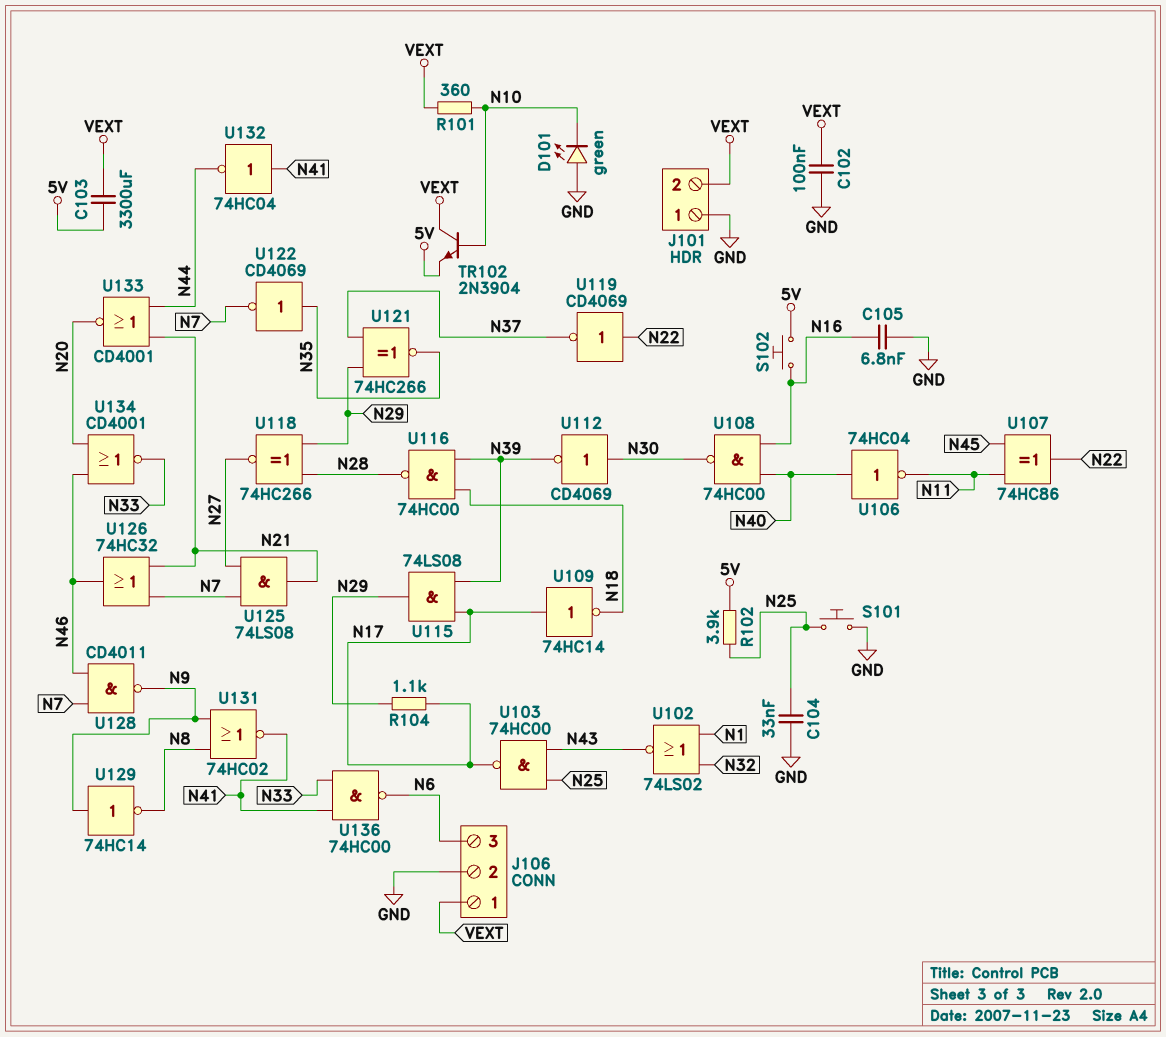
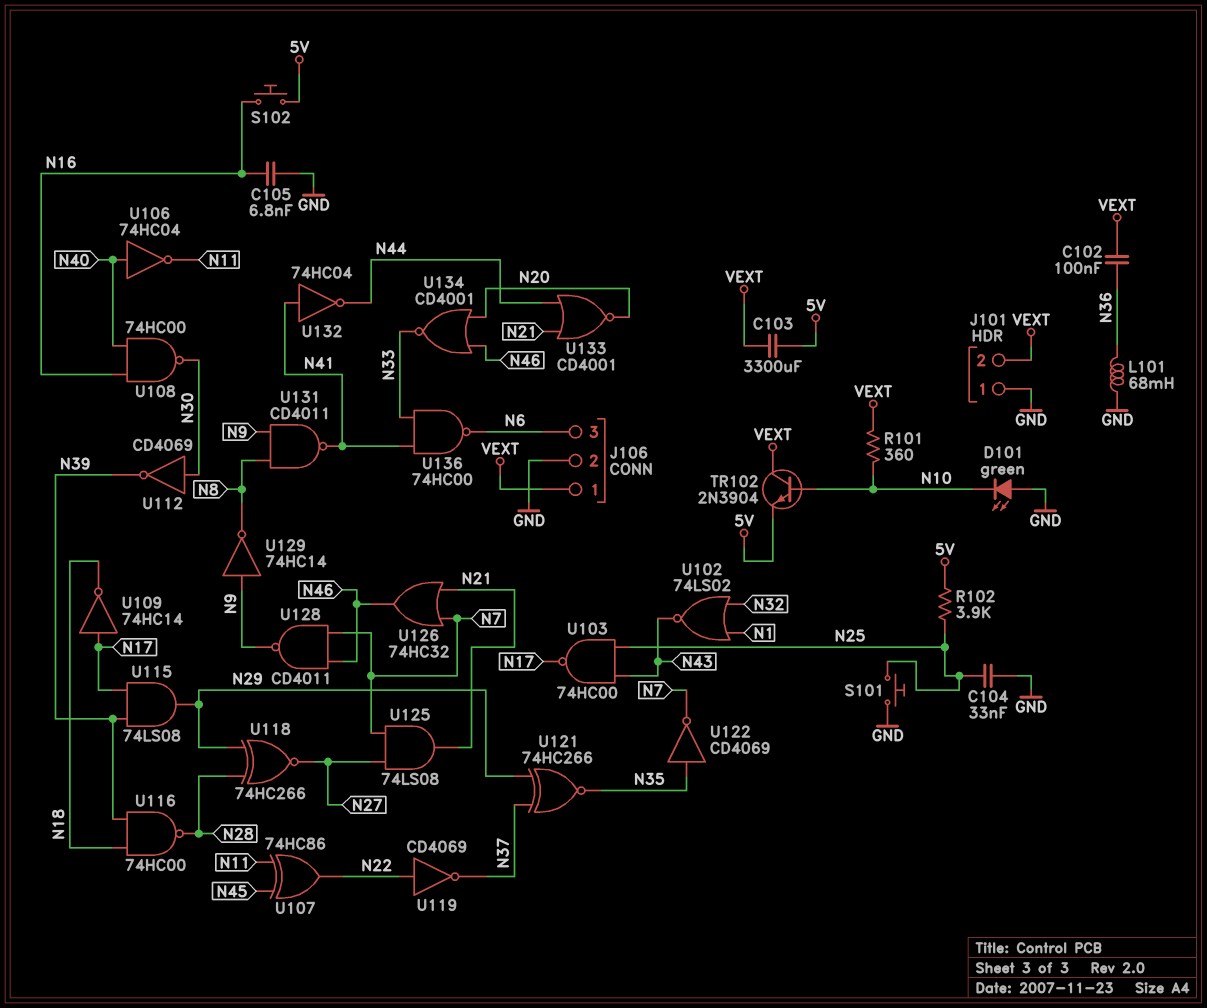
C102: 100nF (GND, VEXT) -> 100nF (N36, VEXT)
L101: none -> 68mH (GND, N36)
R104: 1.1k (N17, N29) -> none
U131: NOR 74HC02 (in N8, in N9, out N41) -> NAND CD4011 (in N8, in N9, out N41)

